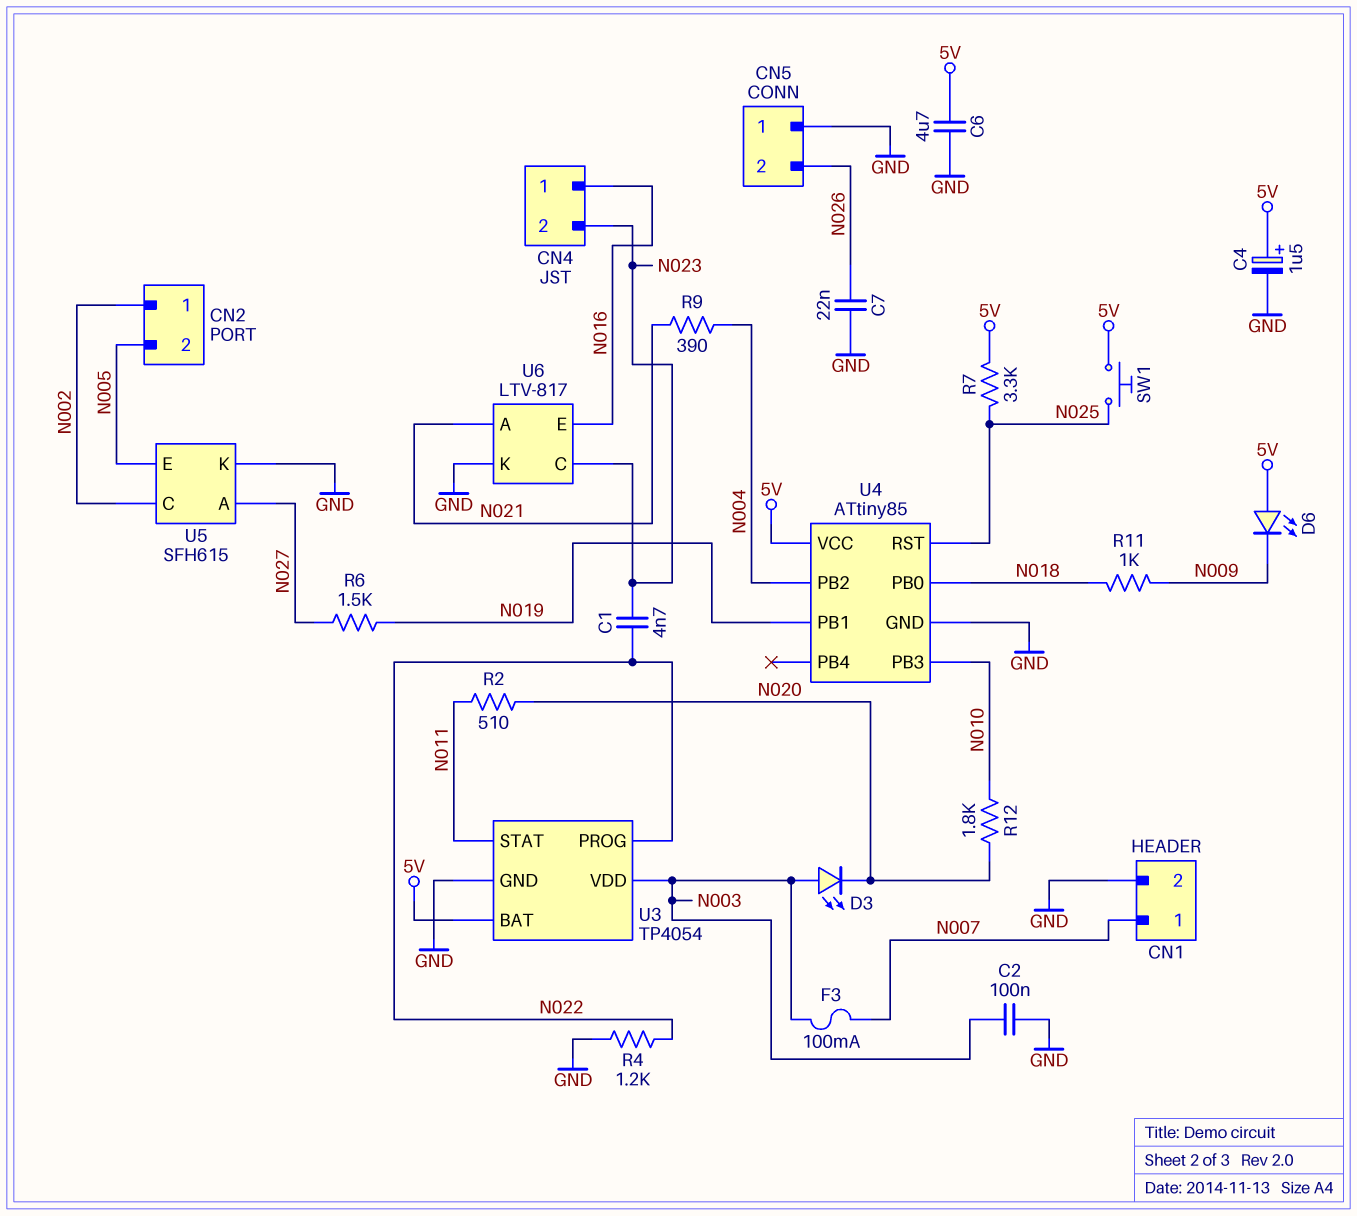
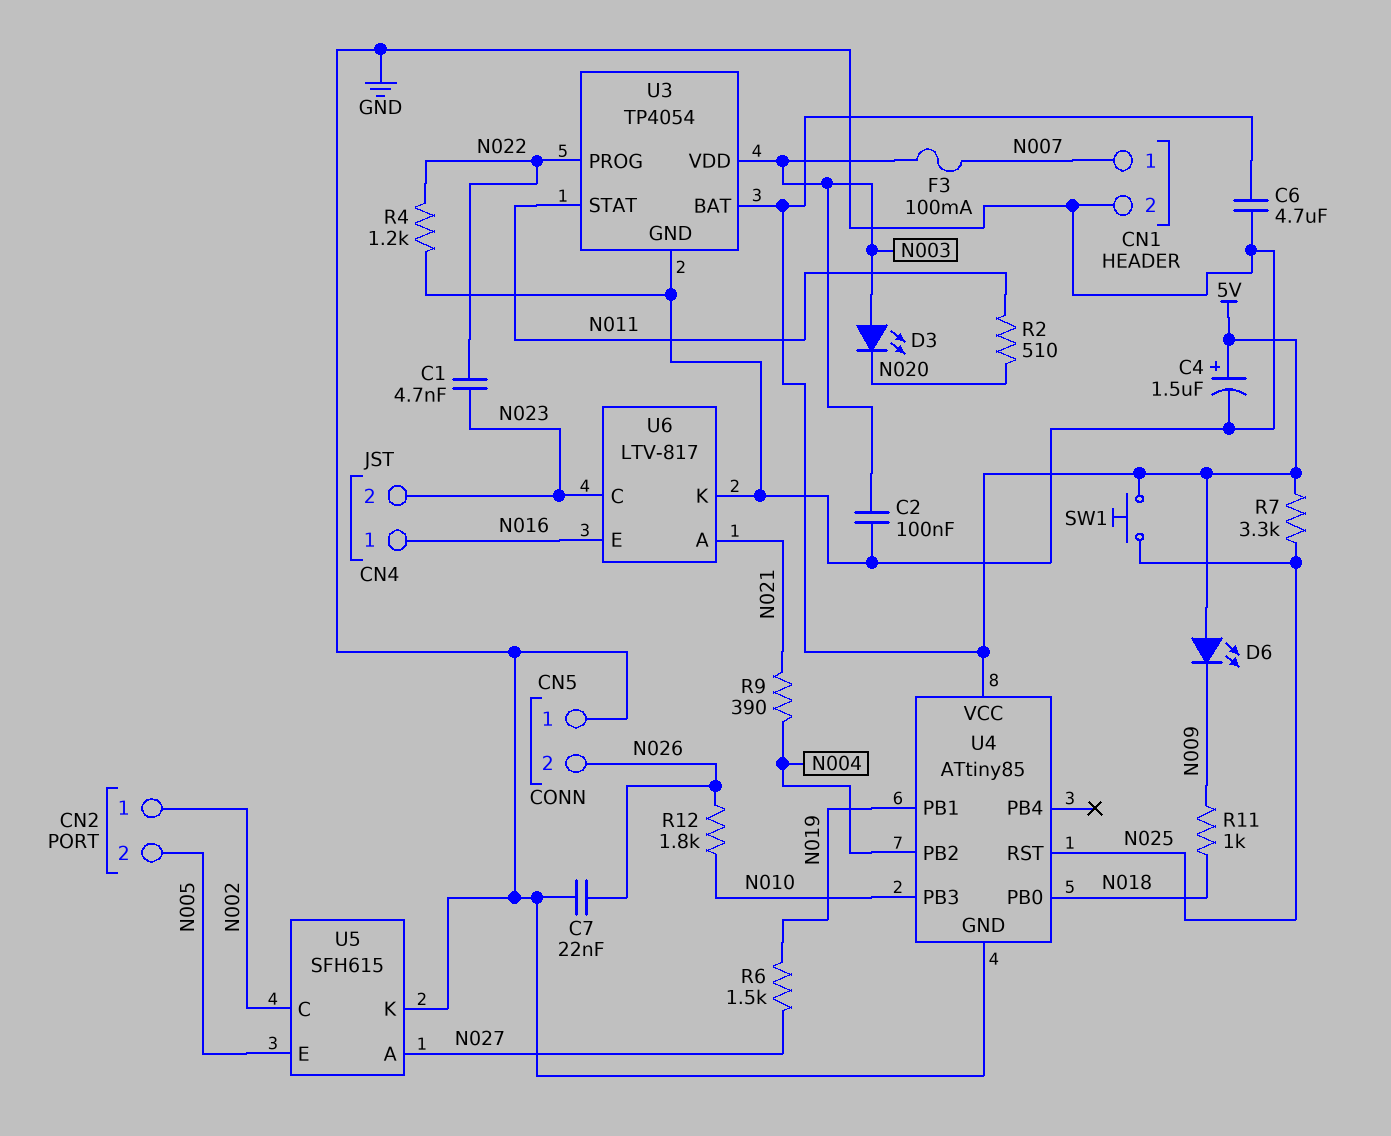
R12: 1.8k (N010, N020) -> 1.8k (N010, N026)

